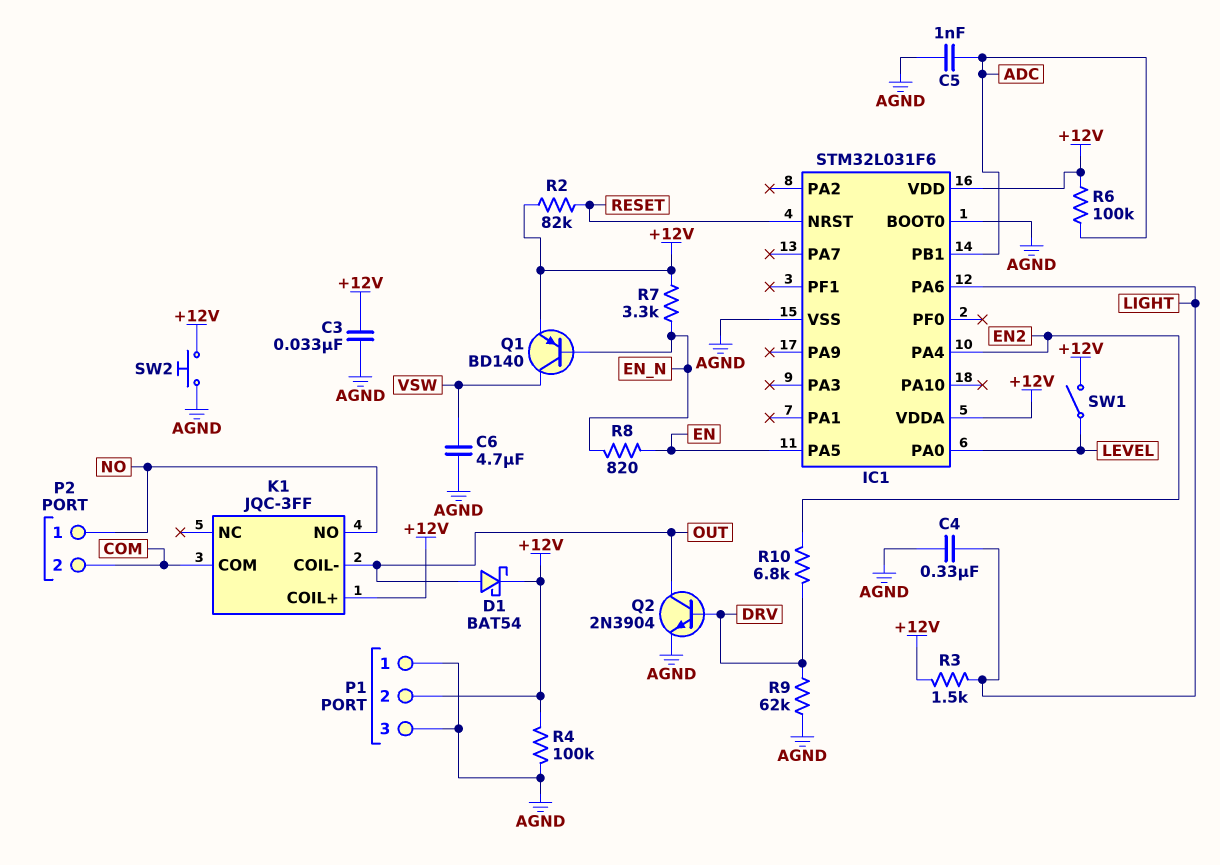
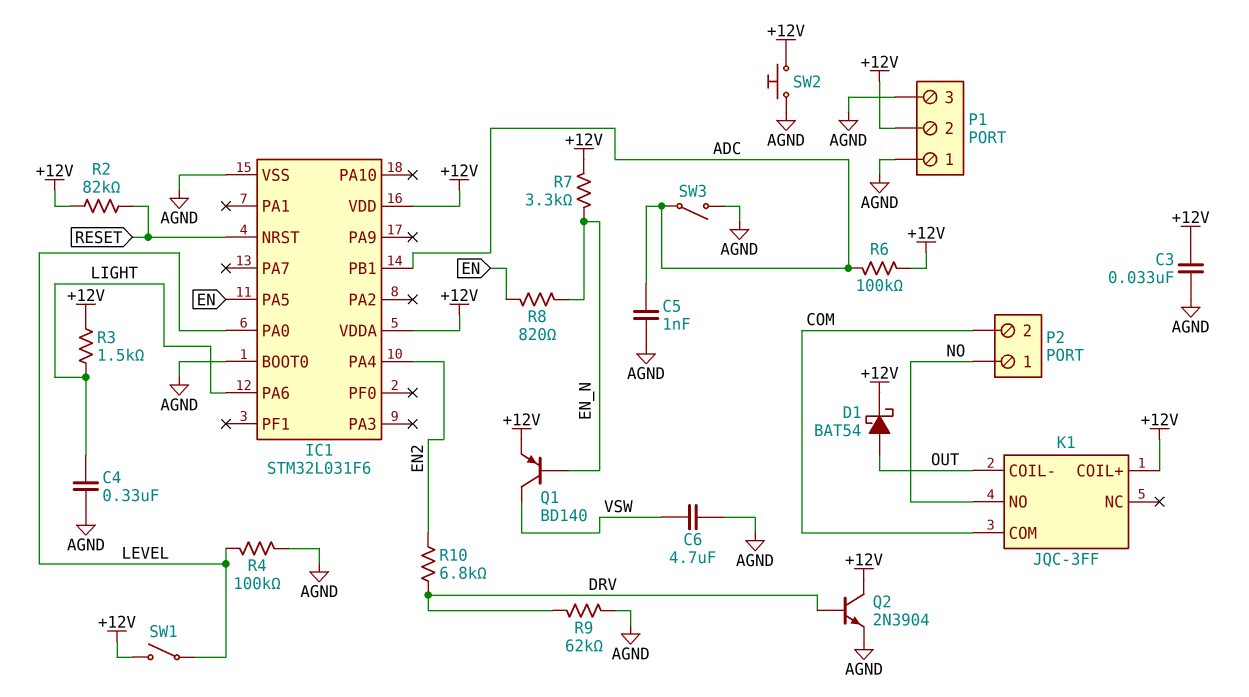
Q2: NPN 2N3904 (B DRV, C OUT, E AGND) -> NPN 2N3904 (B DRV, C +12V, E AGND)
R4: 100k (+12V, AGND) -> 100k (AGND, LEVEL)
SW3: none -> switch (ADC, AGND)

